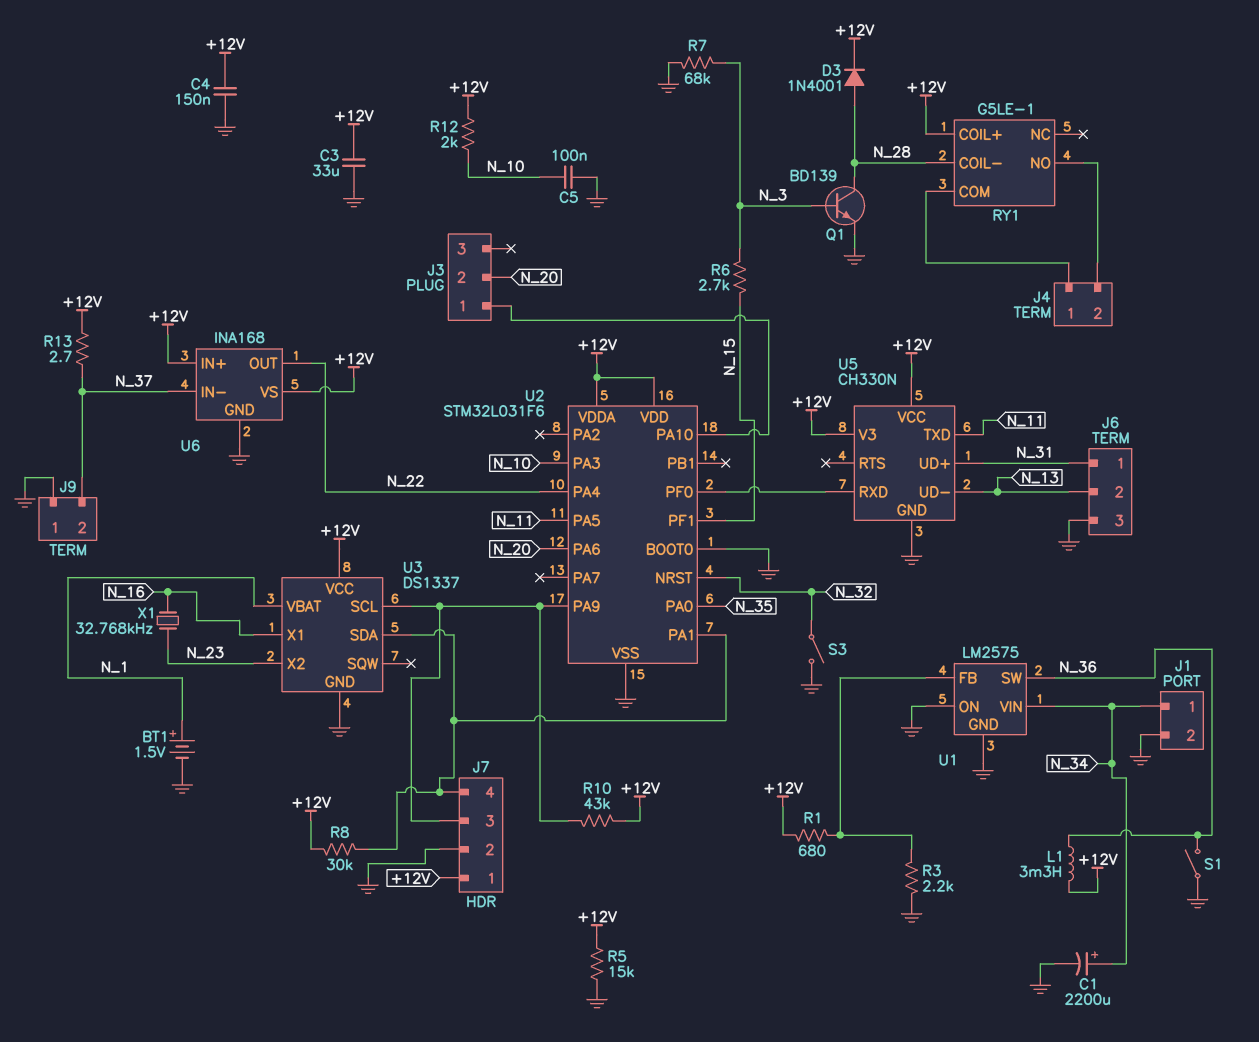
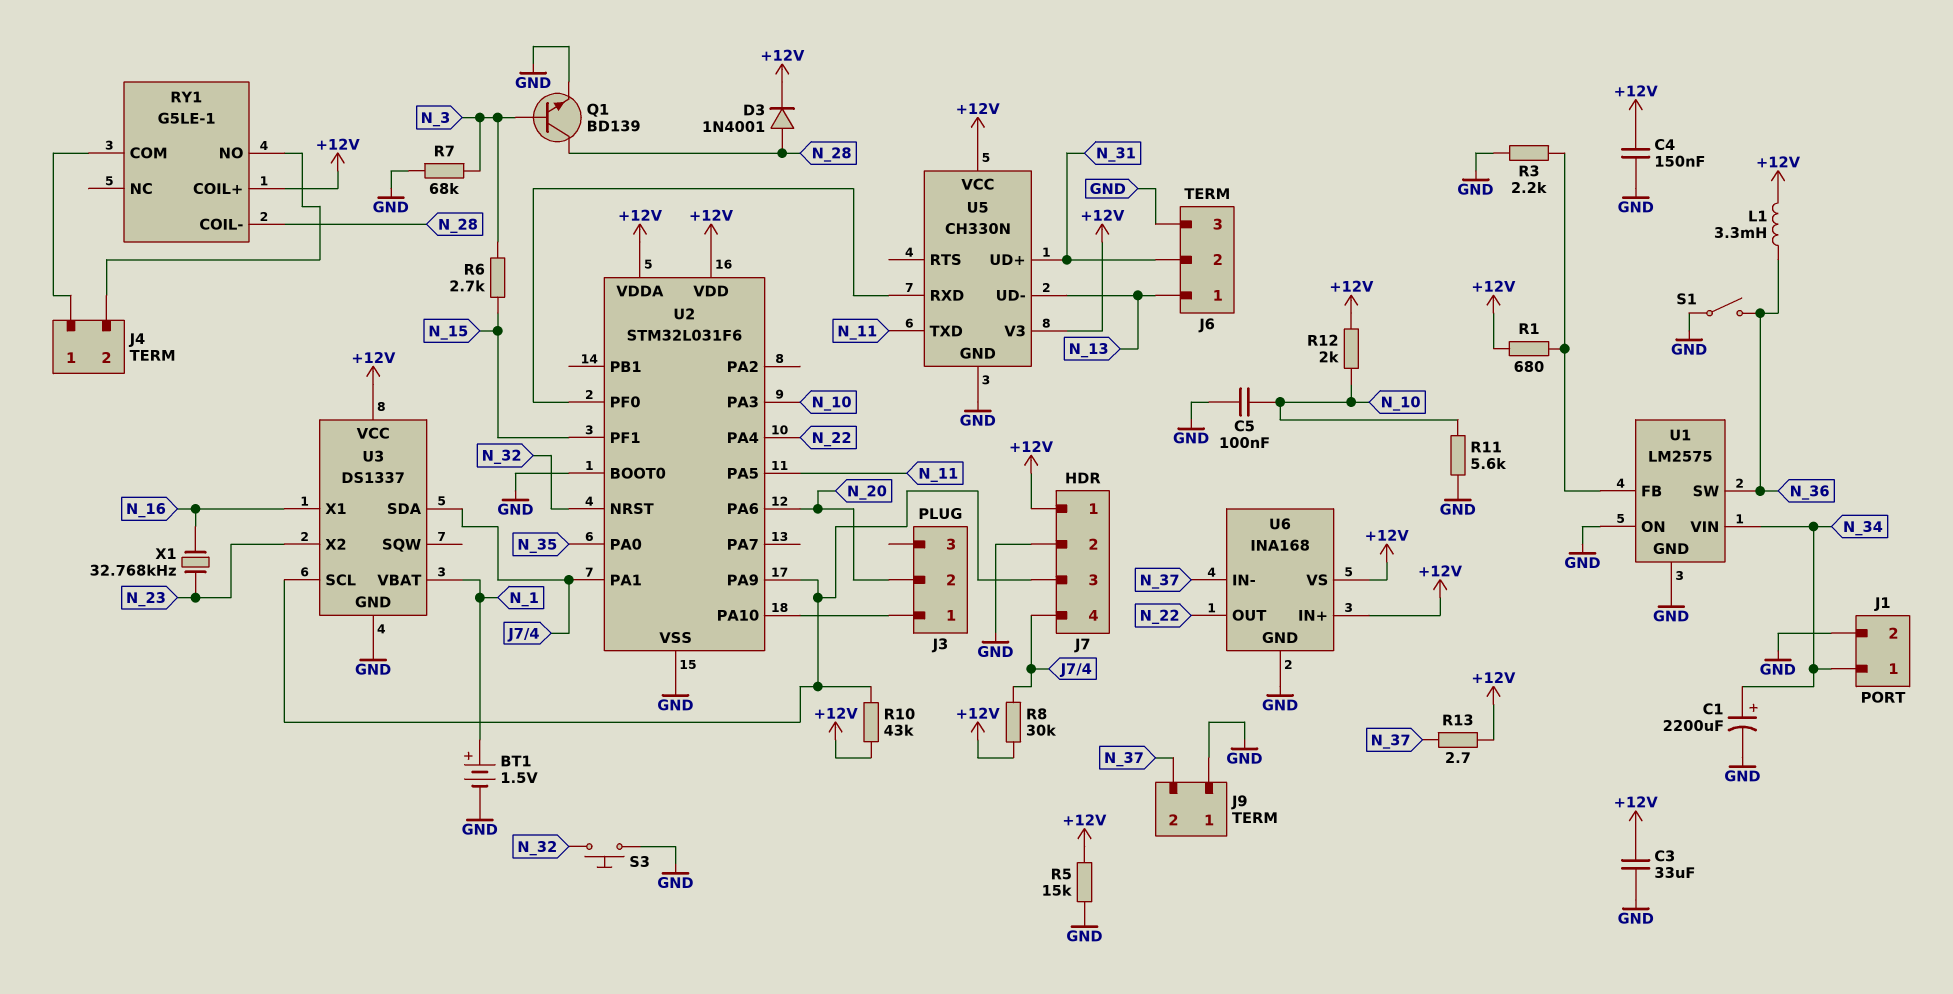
J6 pin 1: N_31 -> N_13
J6 pin 2: N_13 -> N_31
R11: none -> 5.6k (GND, N_10)
S3: switch (GND, N_32) -> button (GND, N_32)

